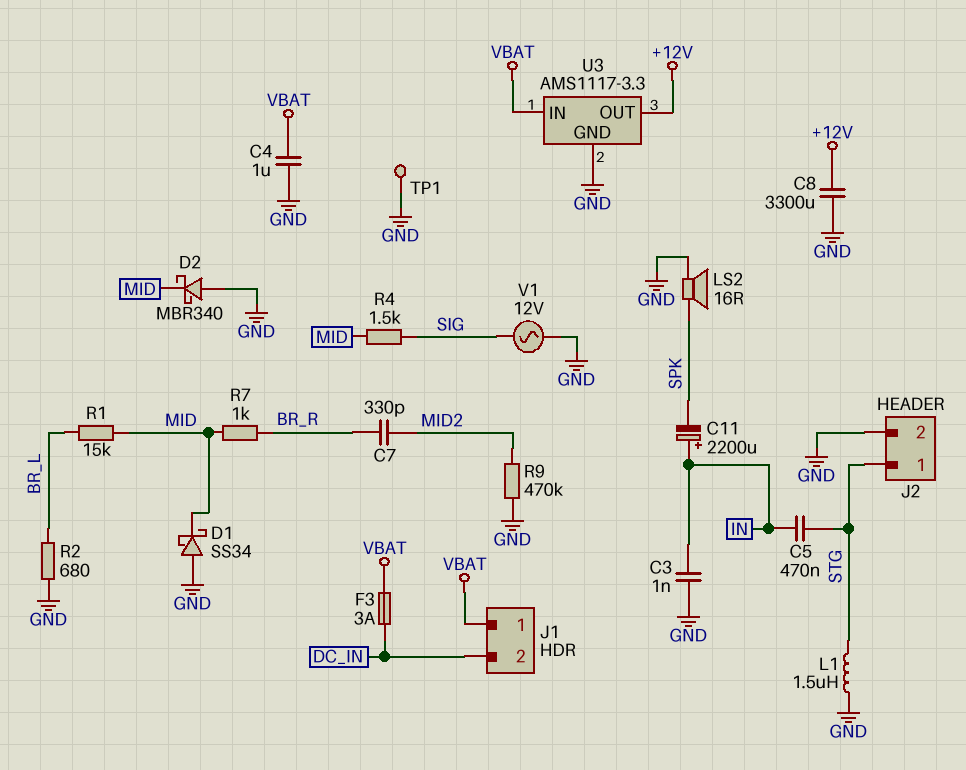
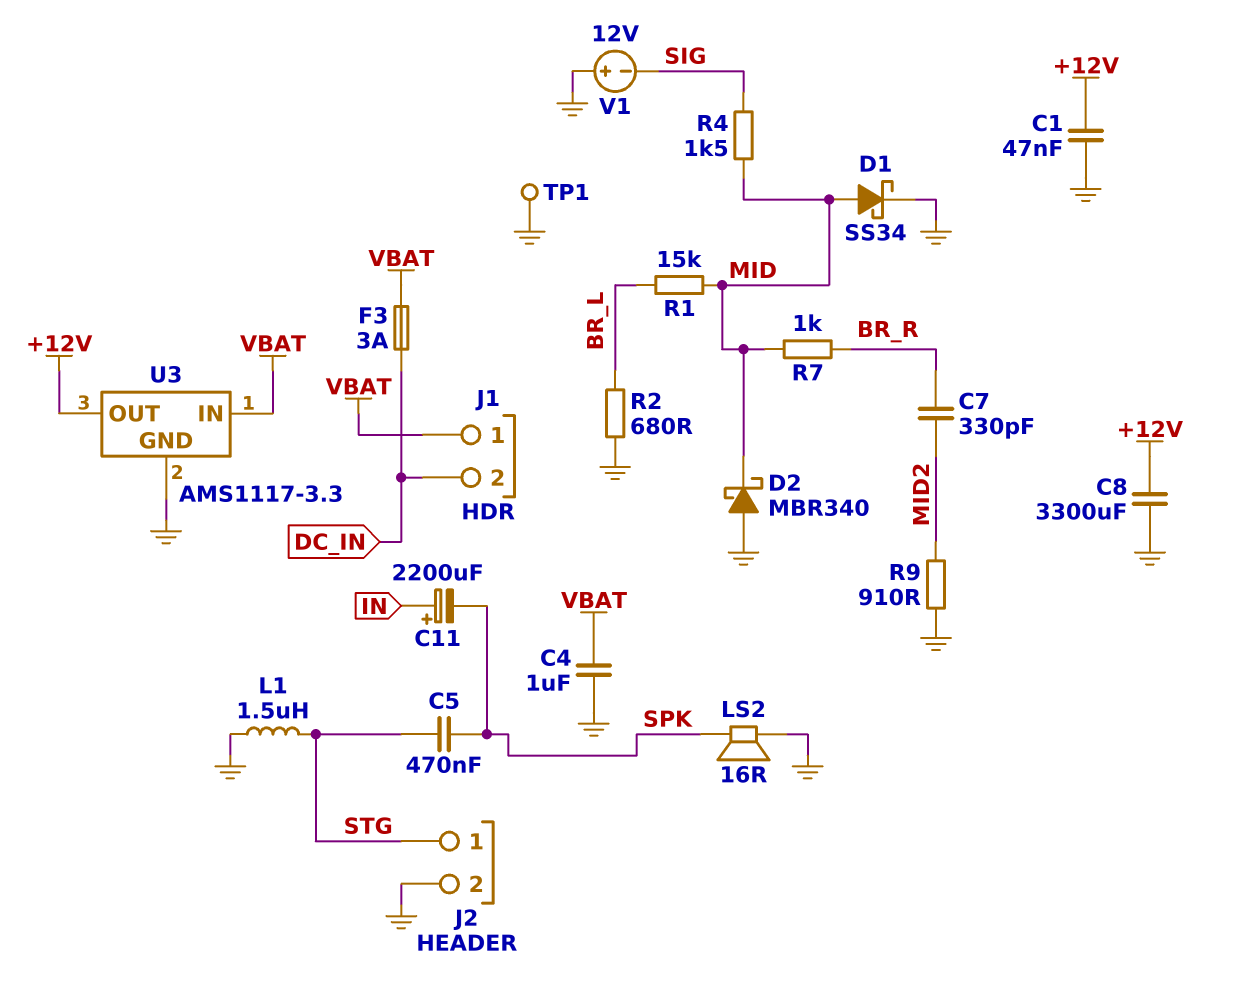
C1: none -> 47nF (+12V, GND)
C3: 1nF (GND, IN) -> none
C5: 470nF (IN, STG) -> 470nF (SPK, STG)
D1: schottky SS34 (A GND, K MID) -> schottky SS34 (A MID, K GND)
R9: 470k (GND, MID2) -> 910 (GND, MID2)
V1: AC 12V (GND, SIG) -> 12V (plus GND, minus SIG)

